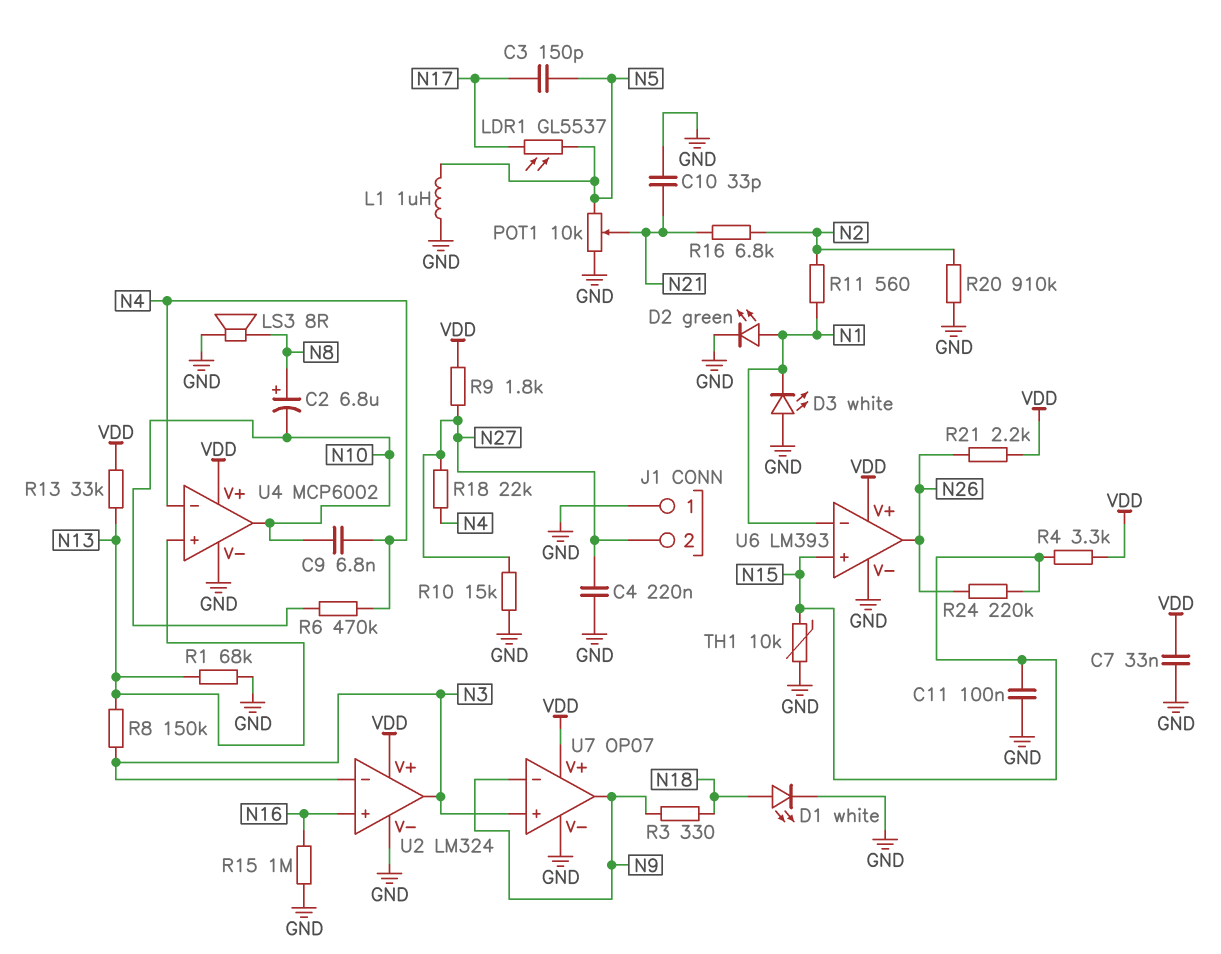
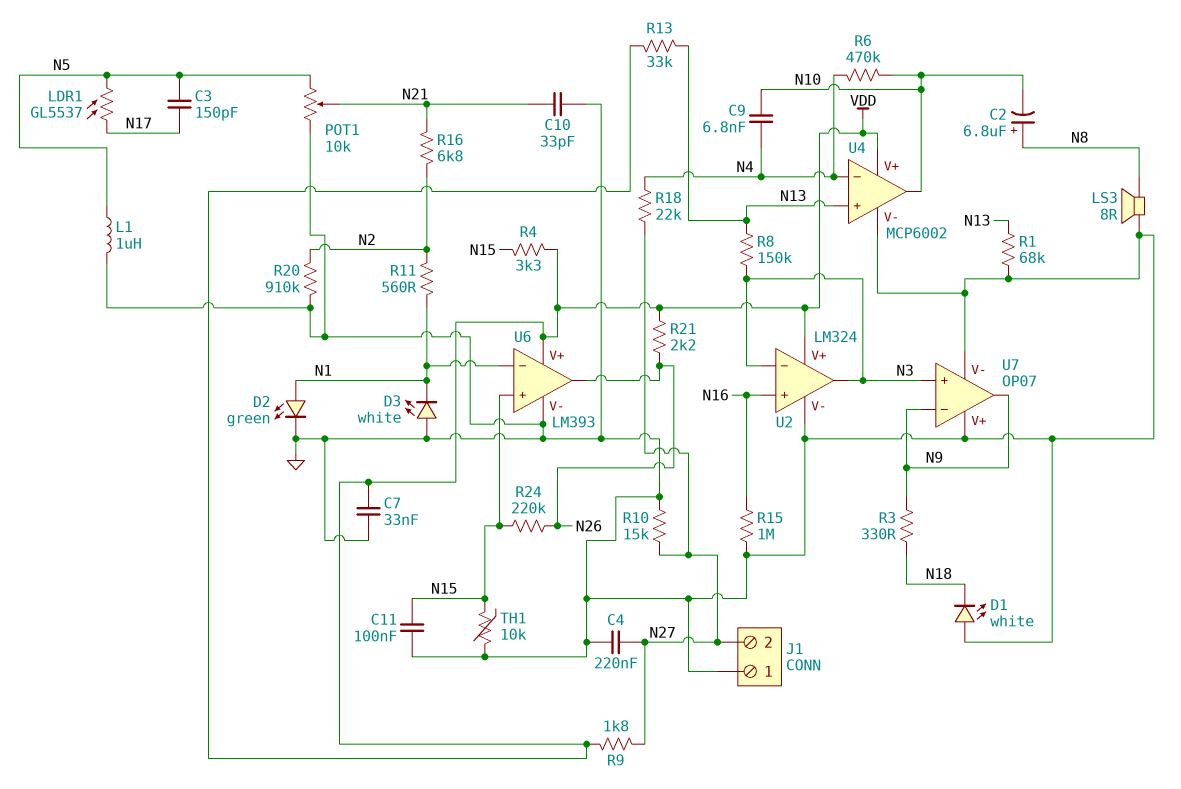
D1: LED white (A N18, K GND) -> LED white (A GND, K N18)
U7 pin V+: VDD -> GND

